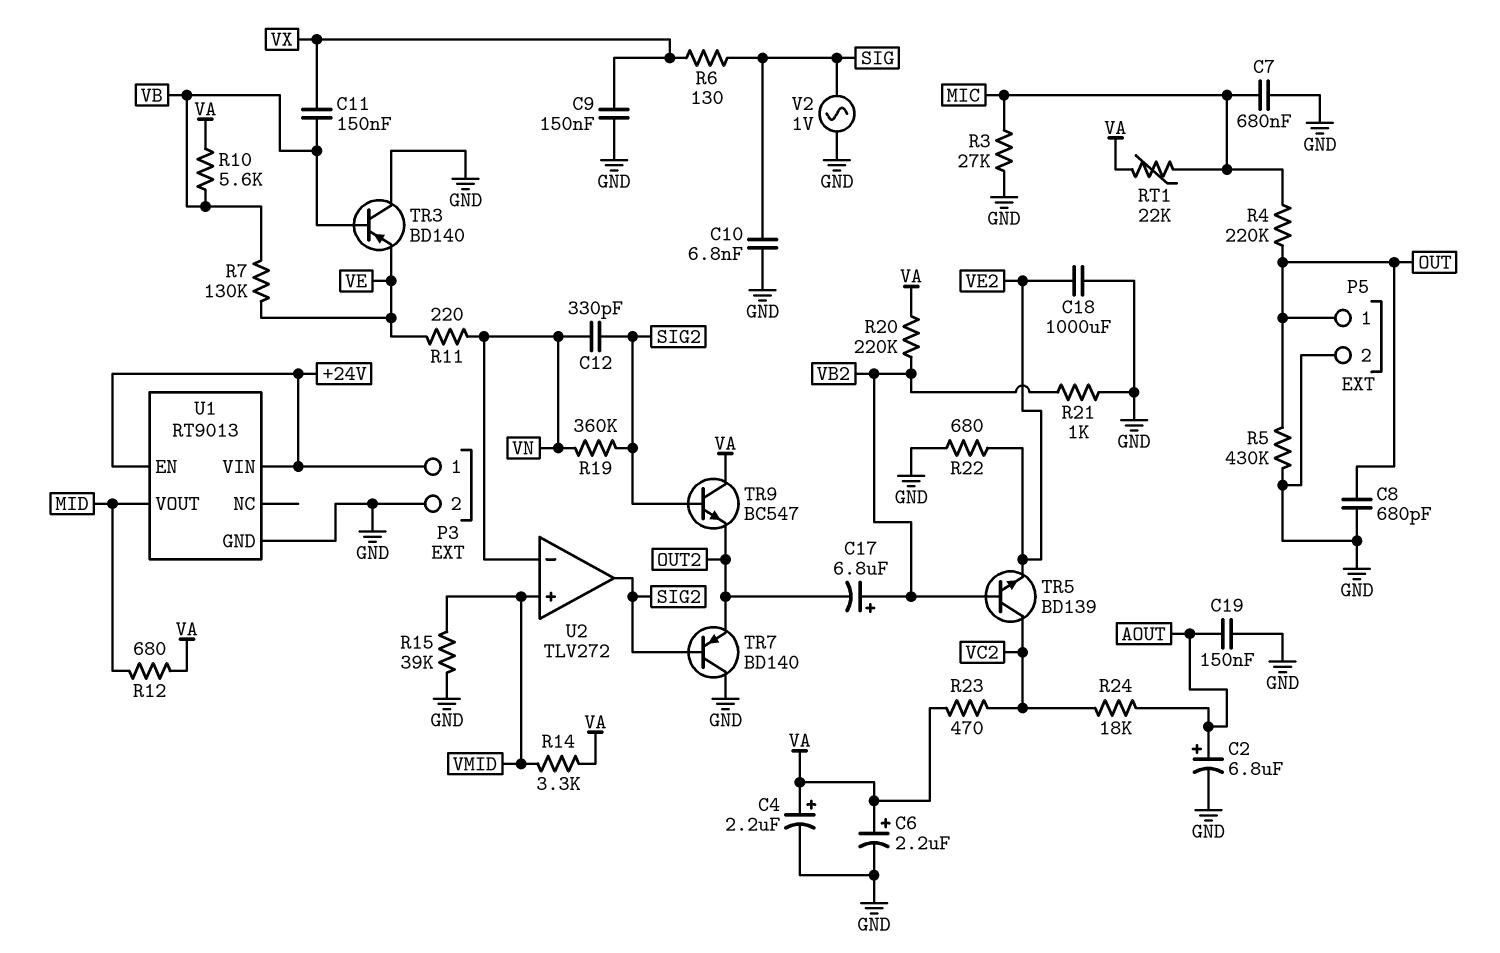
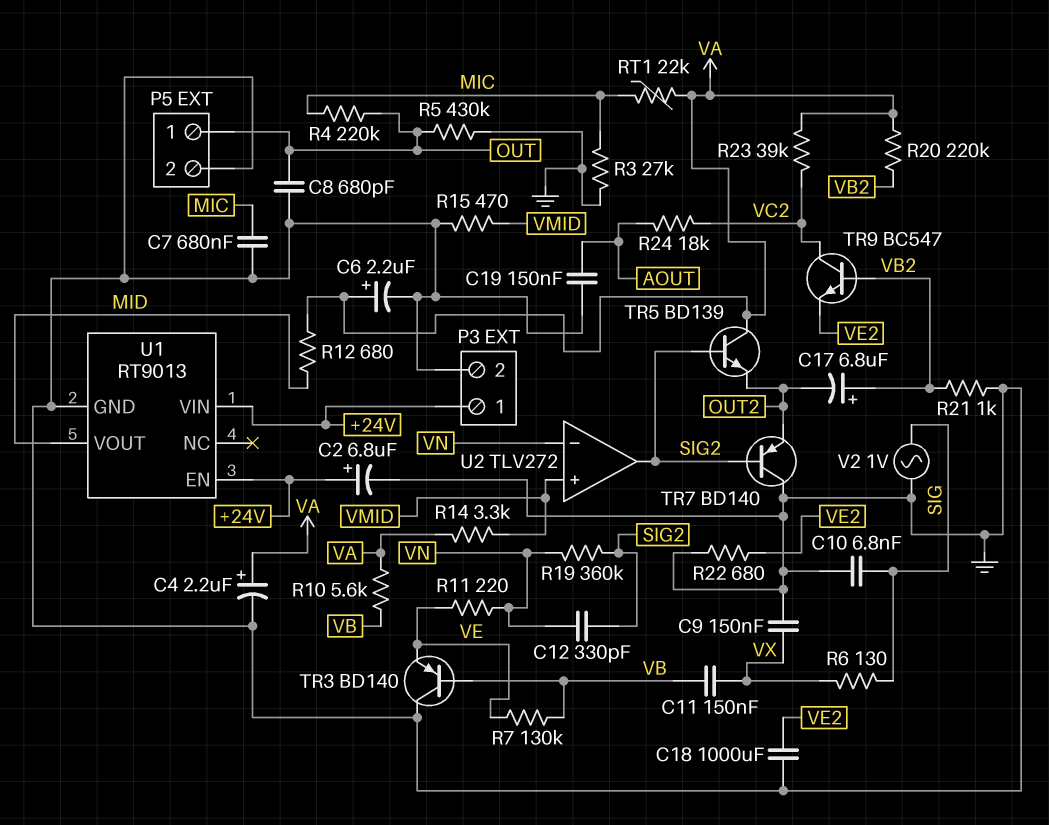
C2: 6.8uF (plus AOUT, minus GND) -> 6.8uF (plus +24V, minus GND)
R15: 39k (GND, VMID) -> 470 (GND, VMID)
R23: 470 (VA, VC2) -> 39k (VA, VC2)
TR5: NPN BD139 (B VB2, C VC2, E VE2) -> NPN BD139 (B SIG2, C VA, E OUT2)
TR9: NPN BC547 (B SIG2, C VA, E OUT2) -> NPN BC547 (B VB2, C VC2, E VE2)

